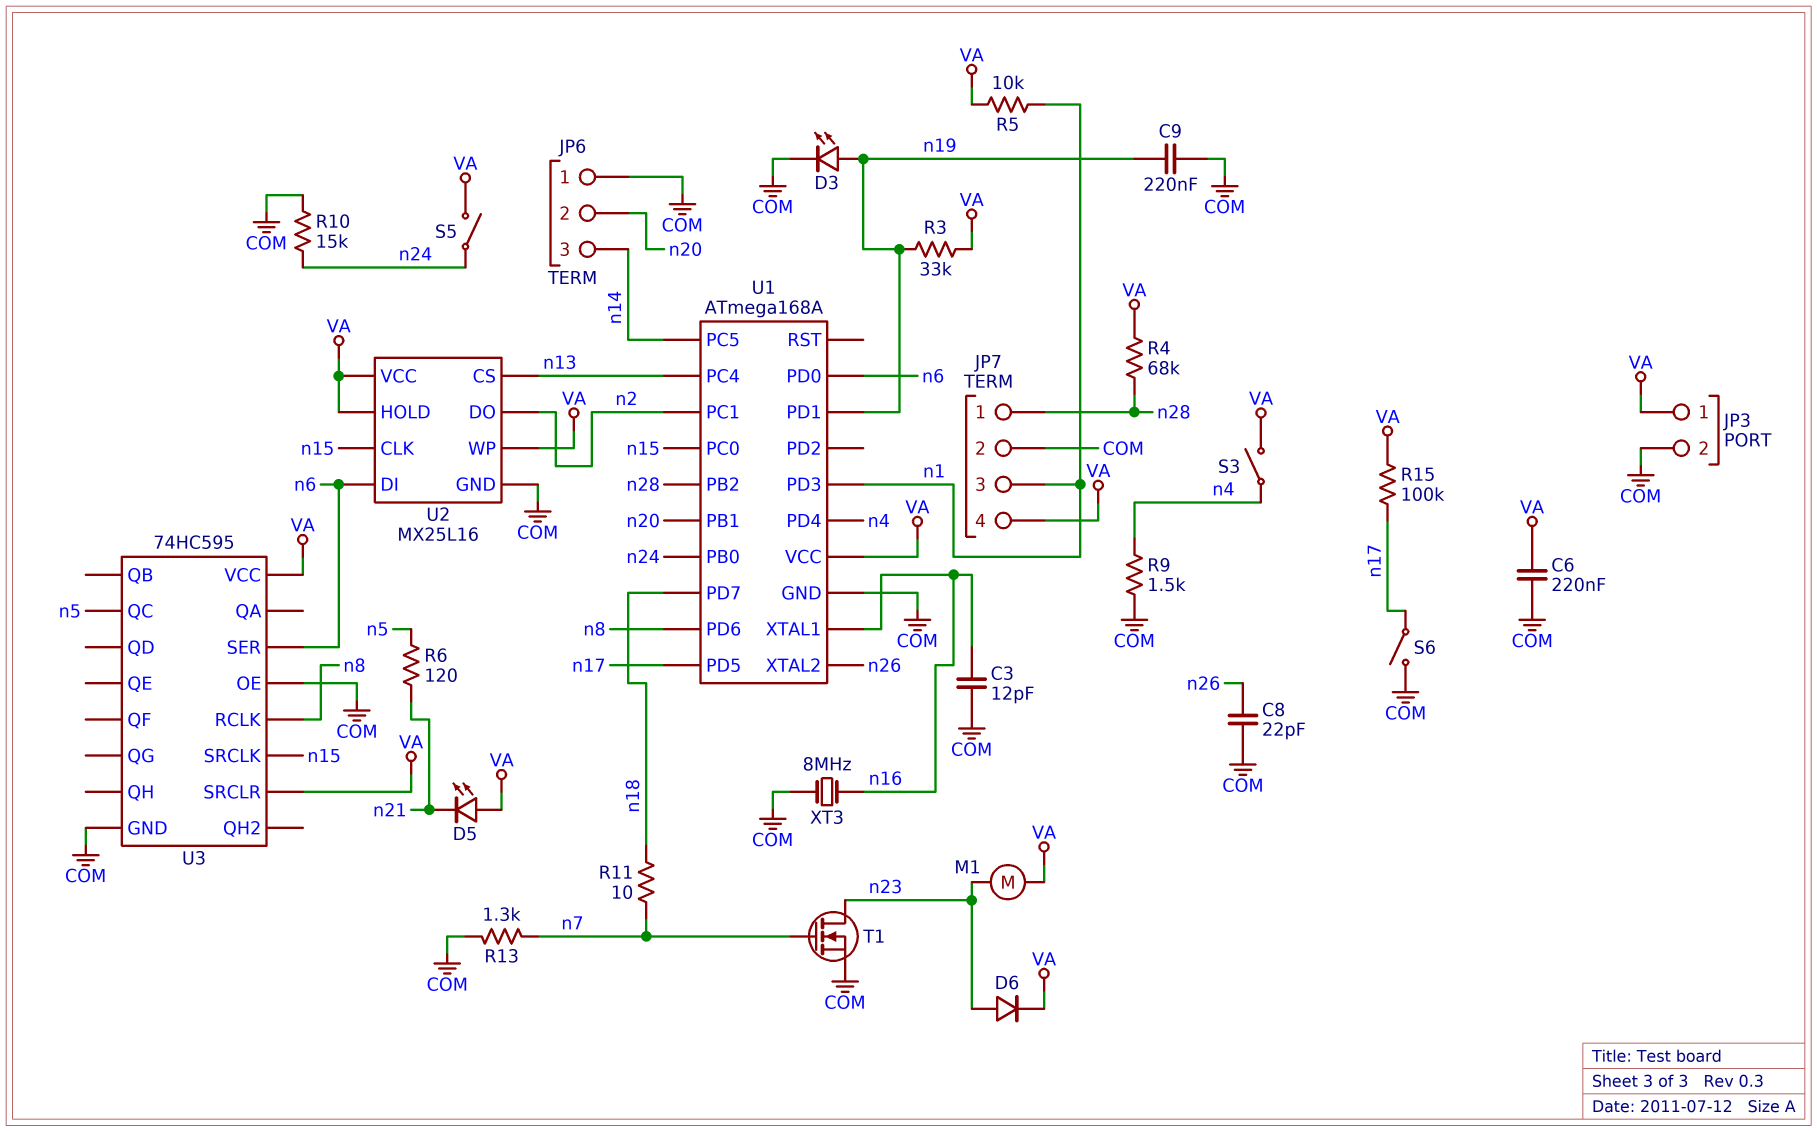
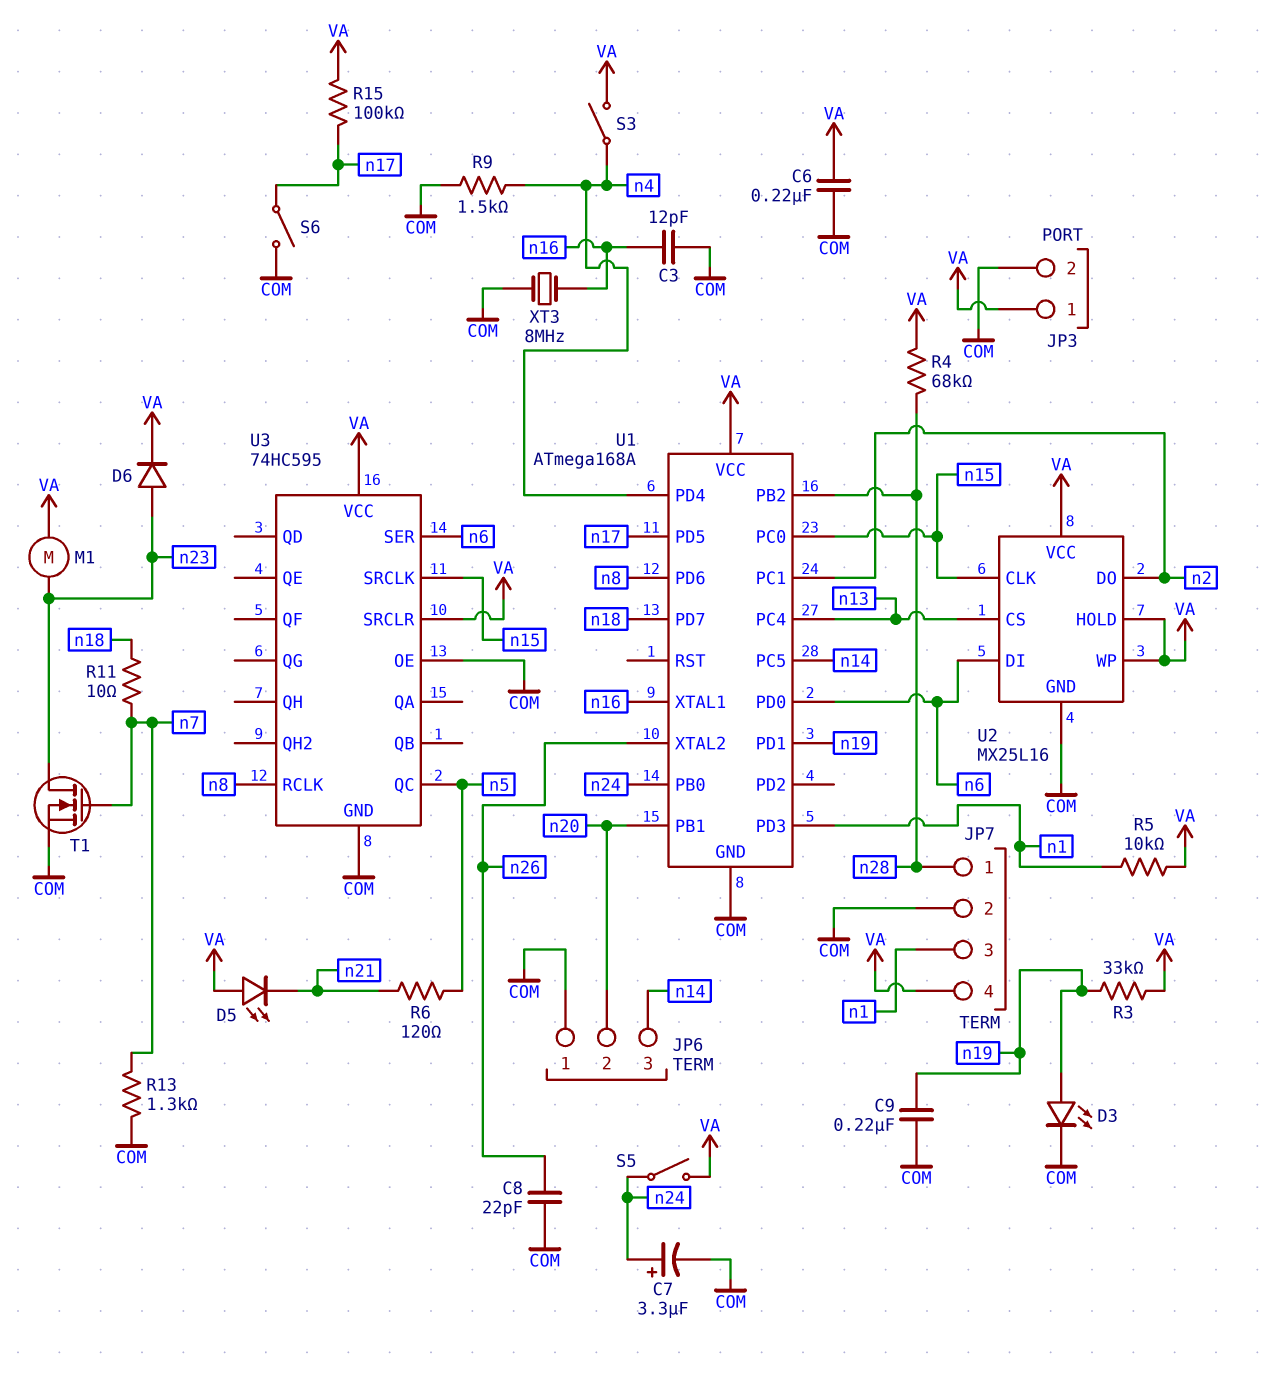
C7: none -> 3.3uF (plus n24, minus COM)
R10: 15k (COM, n24) -> none

